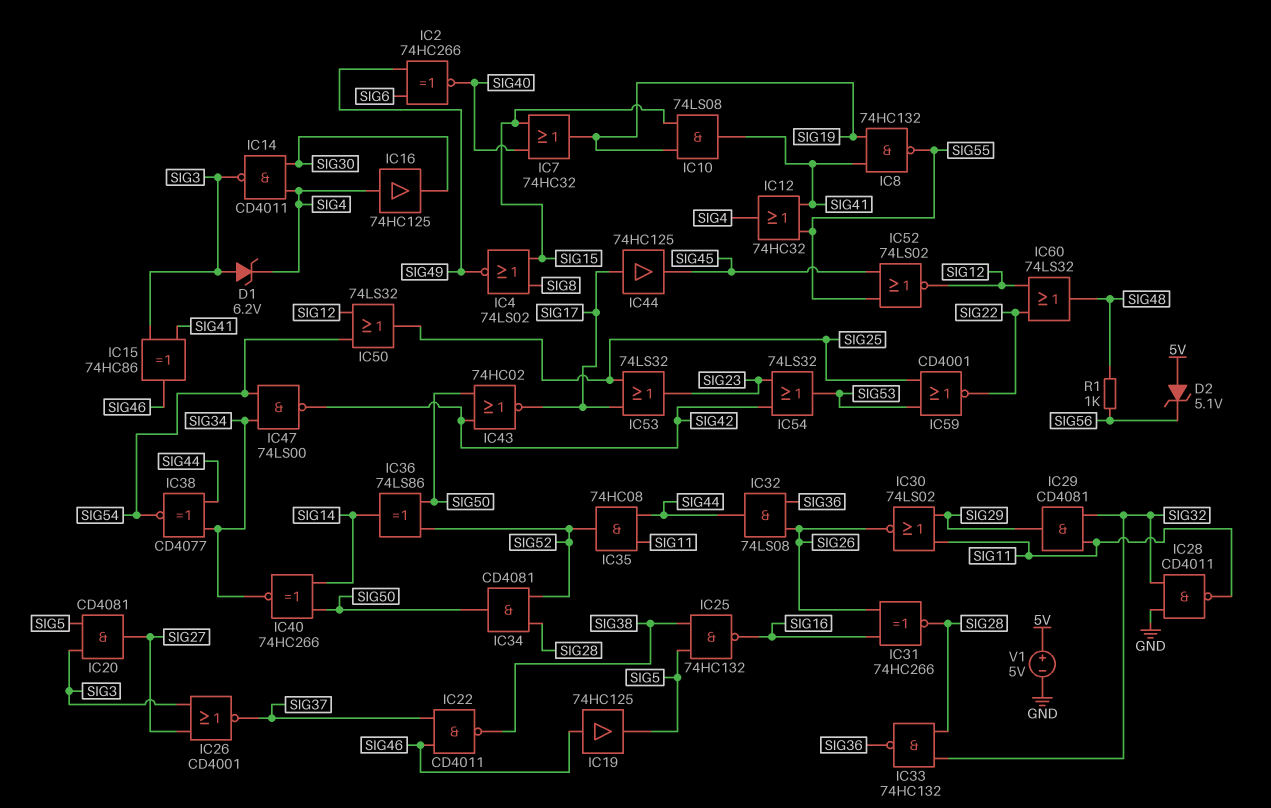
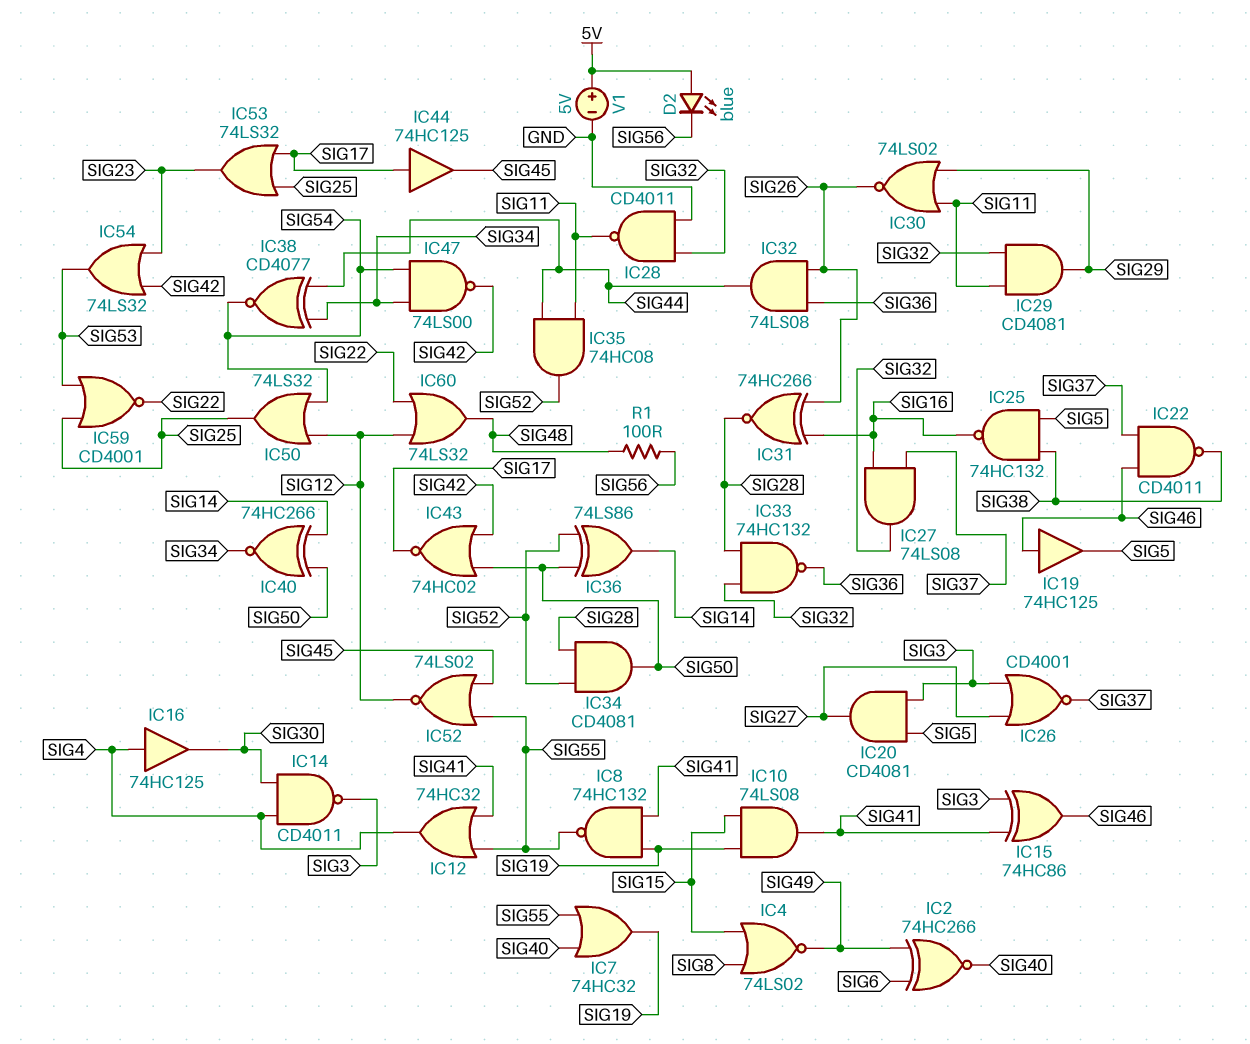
D1: zener 6.2V (A SIG3, K SIG4) -> none
D2: zener 5.1V (A 5V, K SIG56) -> LED blue (A 5V, K SIG56)
IC7: OR 74HC32 (in SIG15, in SIG40, out SIG19) -> OR 74HC32 (in SIG40, in SIG55, out SIG19)
IC27: none -> AND 74LS08 (in SIG16, in SIG37, out SIG32)
R1: 1k (SIG48, SIG56) -> 100 (SIG48, SIG56)

